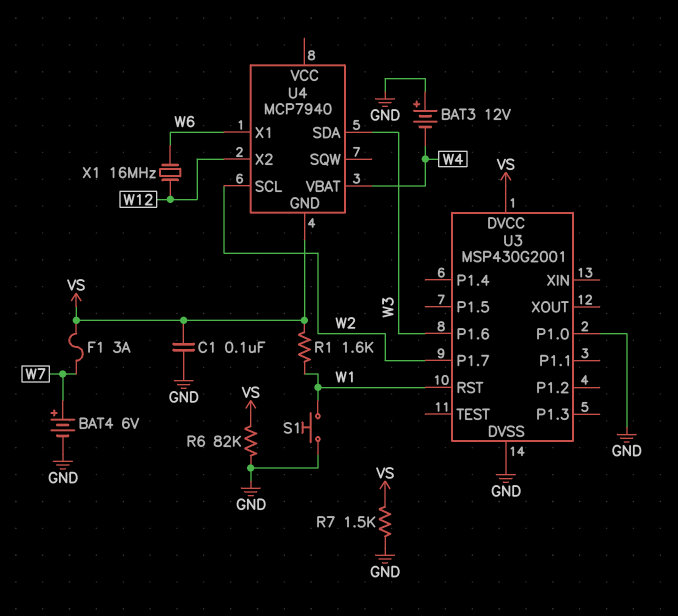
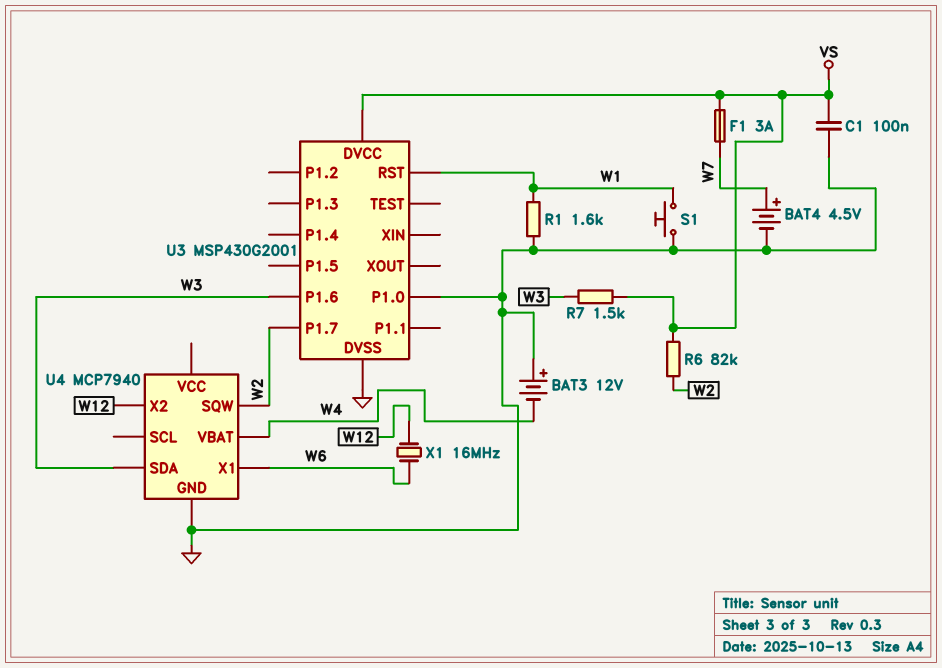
BAT4: 6V (plus W7, minus GND) -> 4.5V (plus W7, minus GND)
R1: 1.6k (VS, W1) -> 1.6k (GND, W1)
R6: 82k (GND, VS) -> 82k (VS, W2)
R7: 1.5k (GND, VS) -> 1.5k (VS, W3)
U4 pin GND: VS -> GND
U4 pin SCL: W2 -> none
U4 pin SQW: none -> W2

